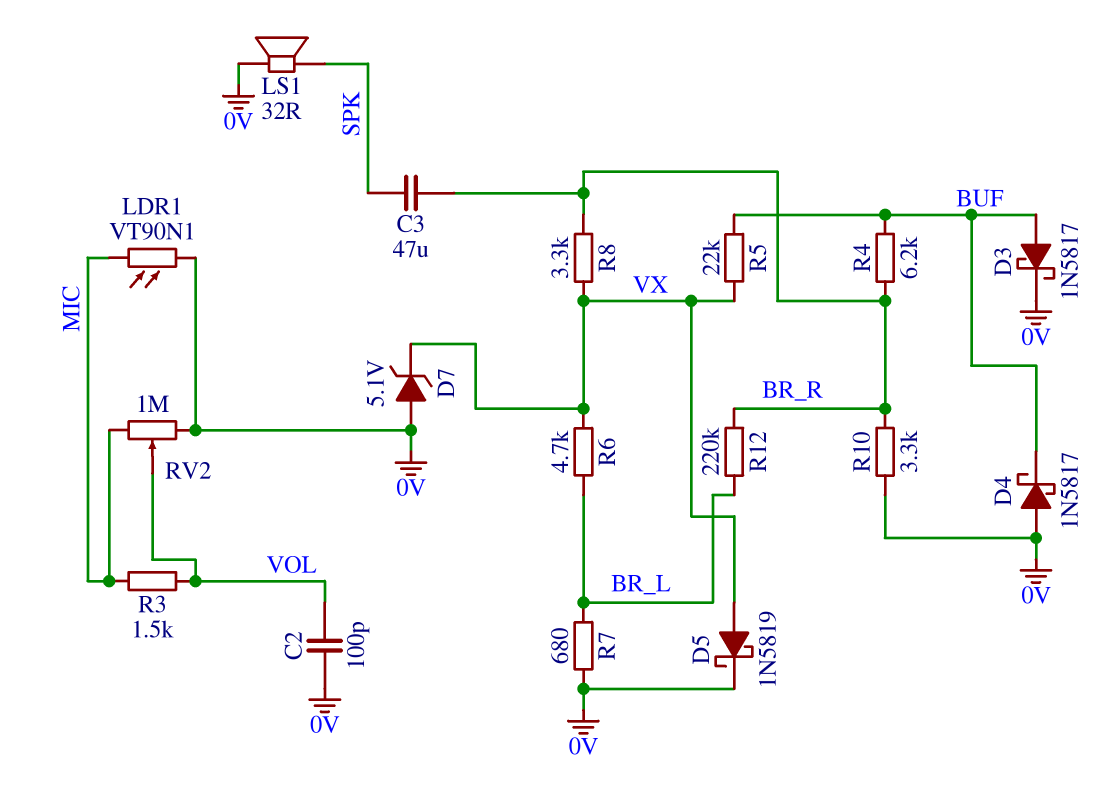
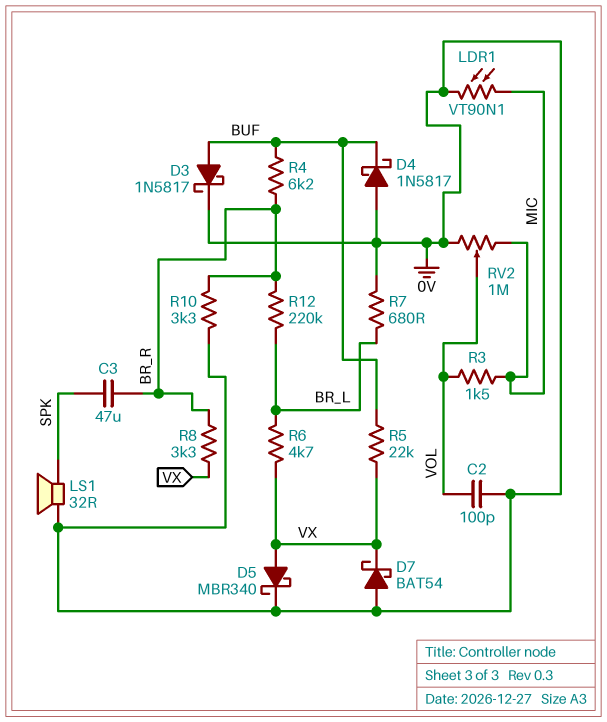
D5: schottky 1N5819 (A VX, K 0V) -> schottky MBR340 (A VX, K 0V)
D7: zener 5.1V (A 0V, K VX) -> schottky BAT54 (A 0V, K VX)

